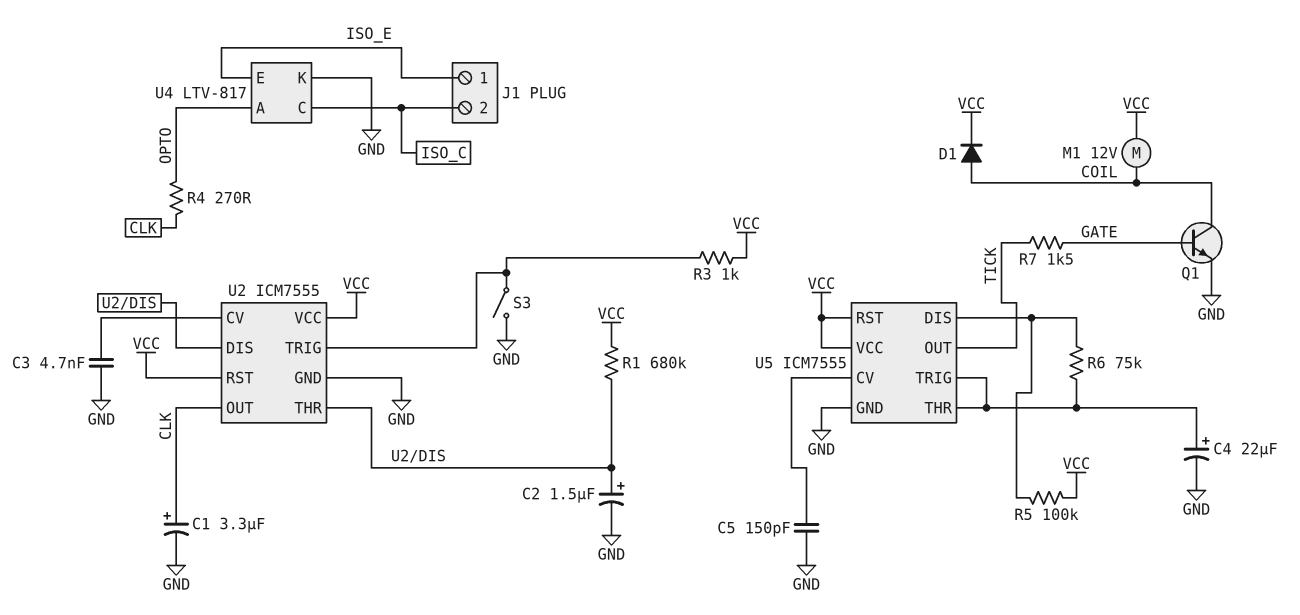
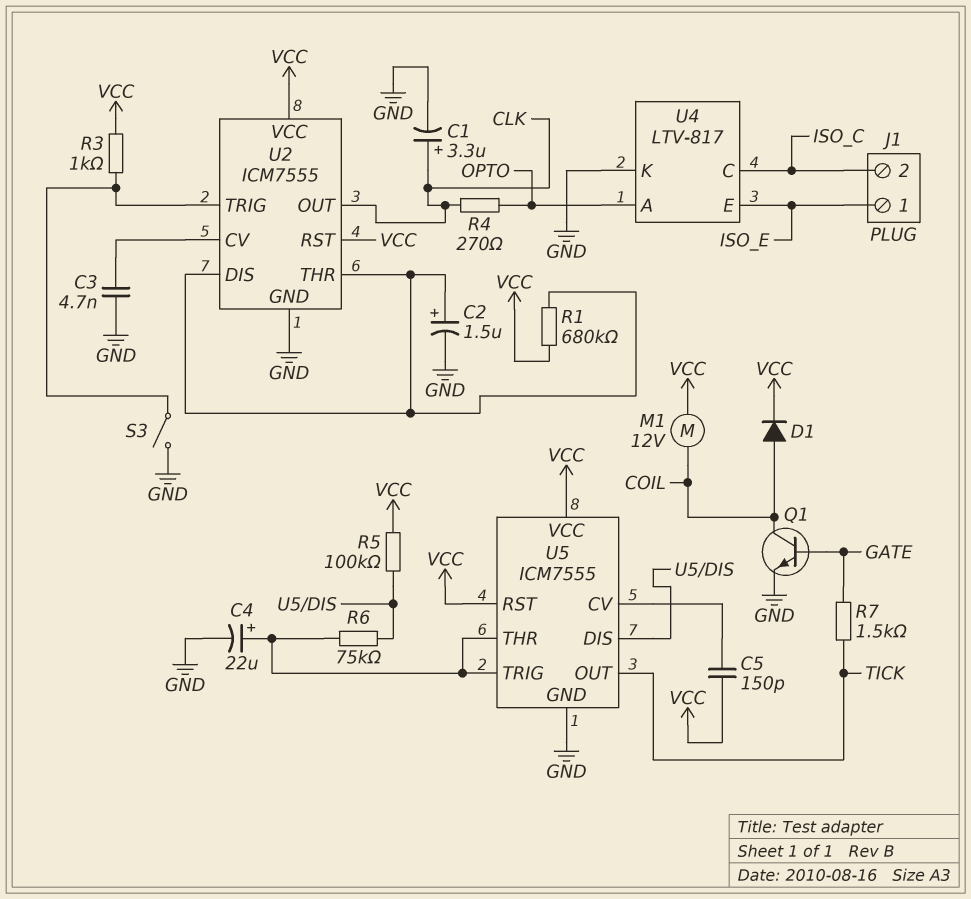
C5: 150pF (GND, U5/CV) -> 150pF (U5/CV, VCC)

